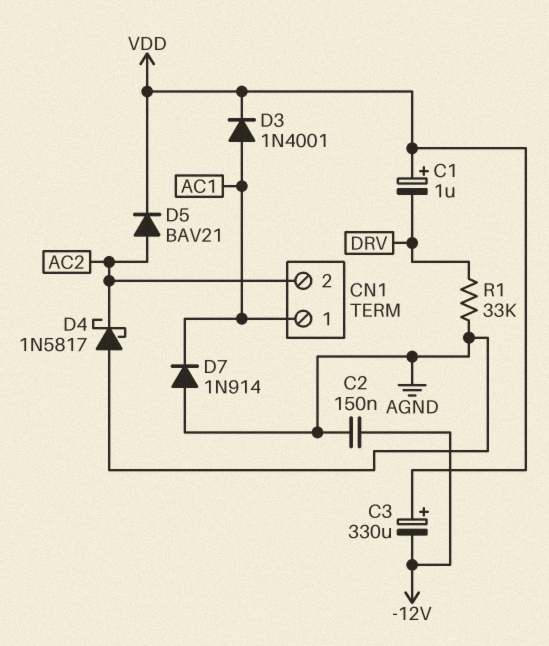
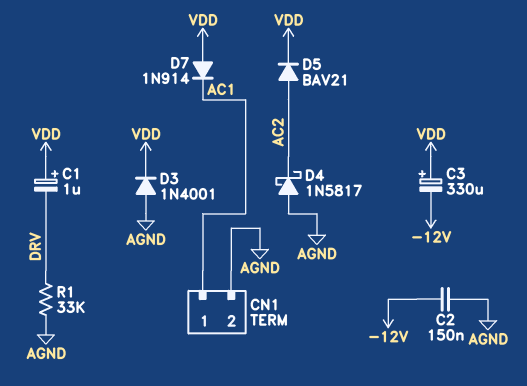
CN1 pin 2: AC2 -> AGND
D3: diode 1N4001 (A AC1, K VDD) -> diode 1N4001 (A AGND, K VDD)
D7: diode 1N914 (A AGND, K AC1) -> diode 1N914 (A VDD, K AC1)

